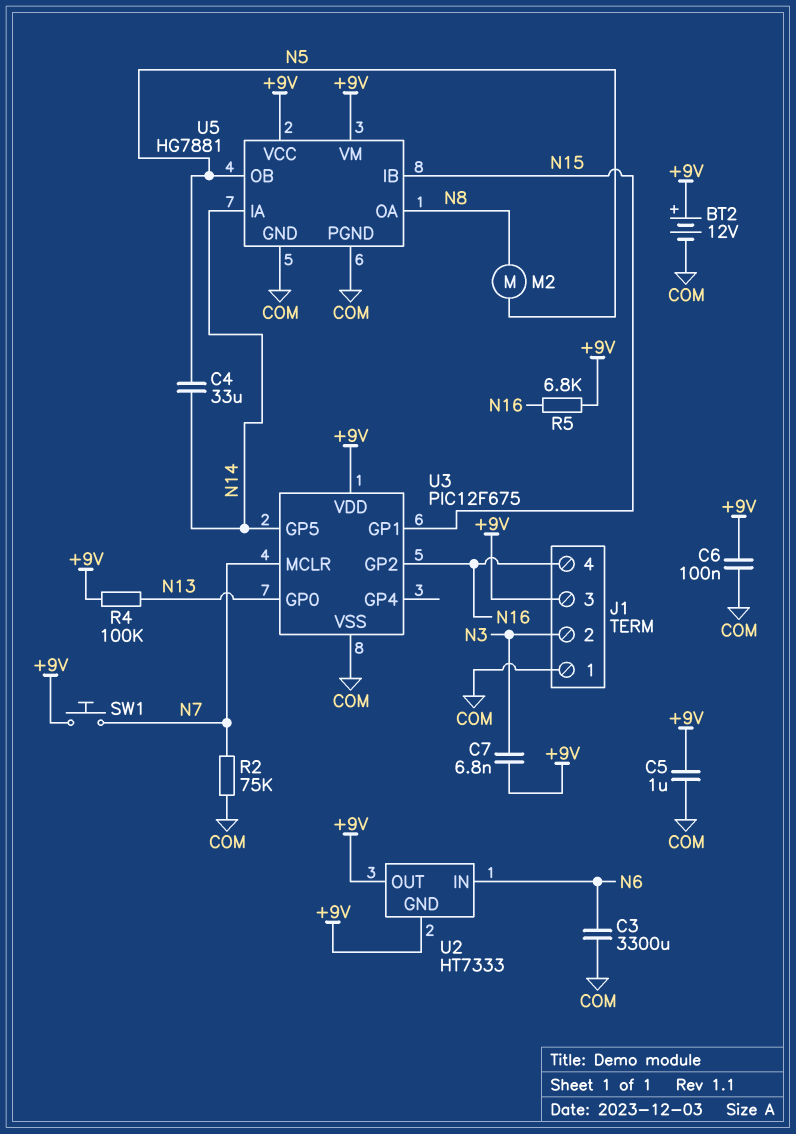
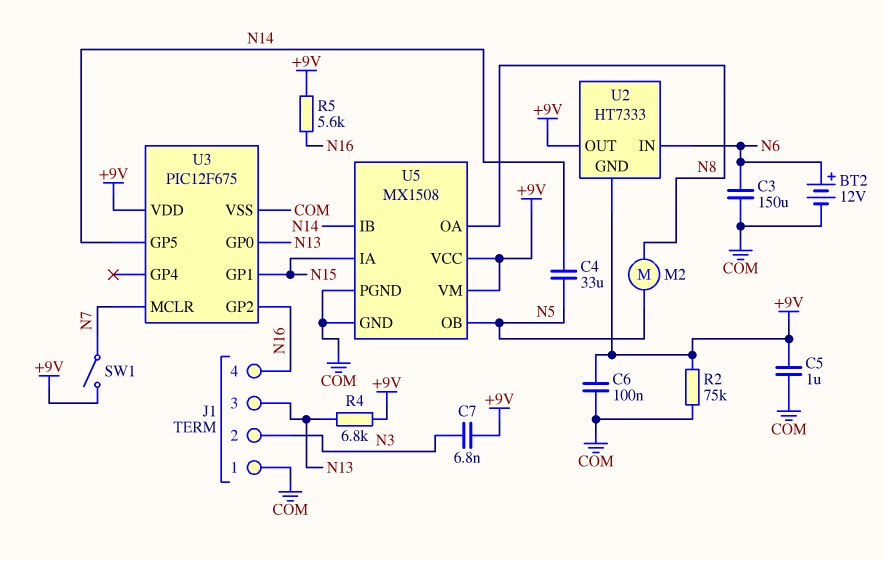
BT2: 12V (plus +9V, minus COM) -> 12V (plus N6, minus COM)
C3: 3300uF (COM, N6) -> 150uF (COM, N6)
J1 pin 3: +9V -> N13
R2: 75k (COM, N7) -> 75k (+9V, COM)
R4: 100k (+9V, N13) -> 6.8k (+9V, N13)
R5: 6.8k (+9V, N16) -> 5.6k (+9V, N16)
SW1: button (+9V, N7) -> switch (+9V, N7)
U5: HG7881 -> MX1508
U5 pin IA: N14 -> N15
U5 pin IB: N15 -> N14

